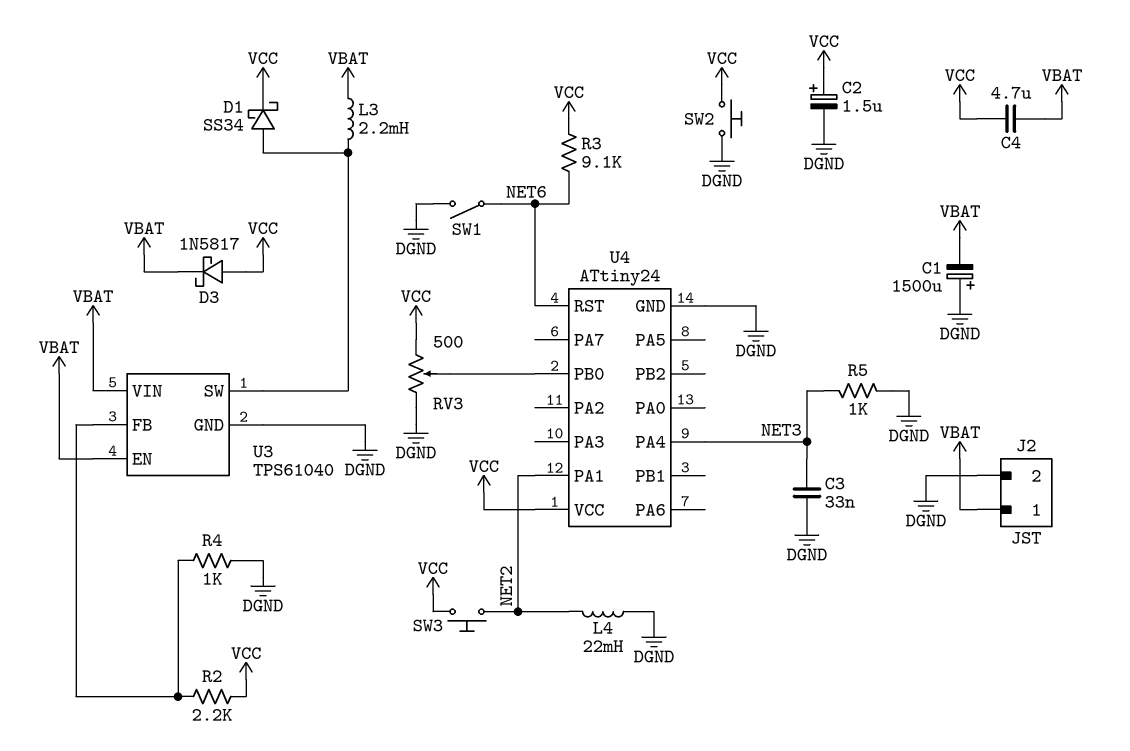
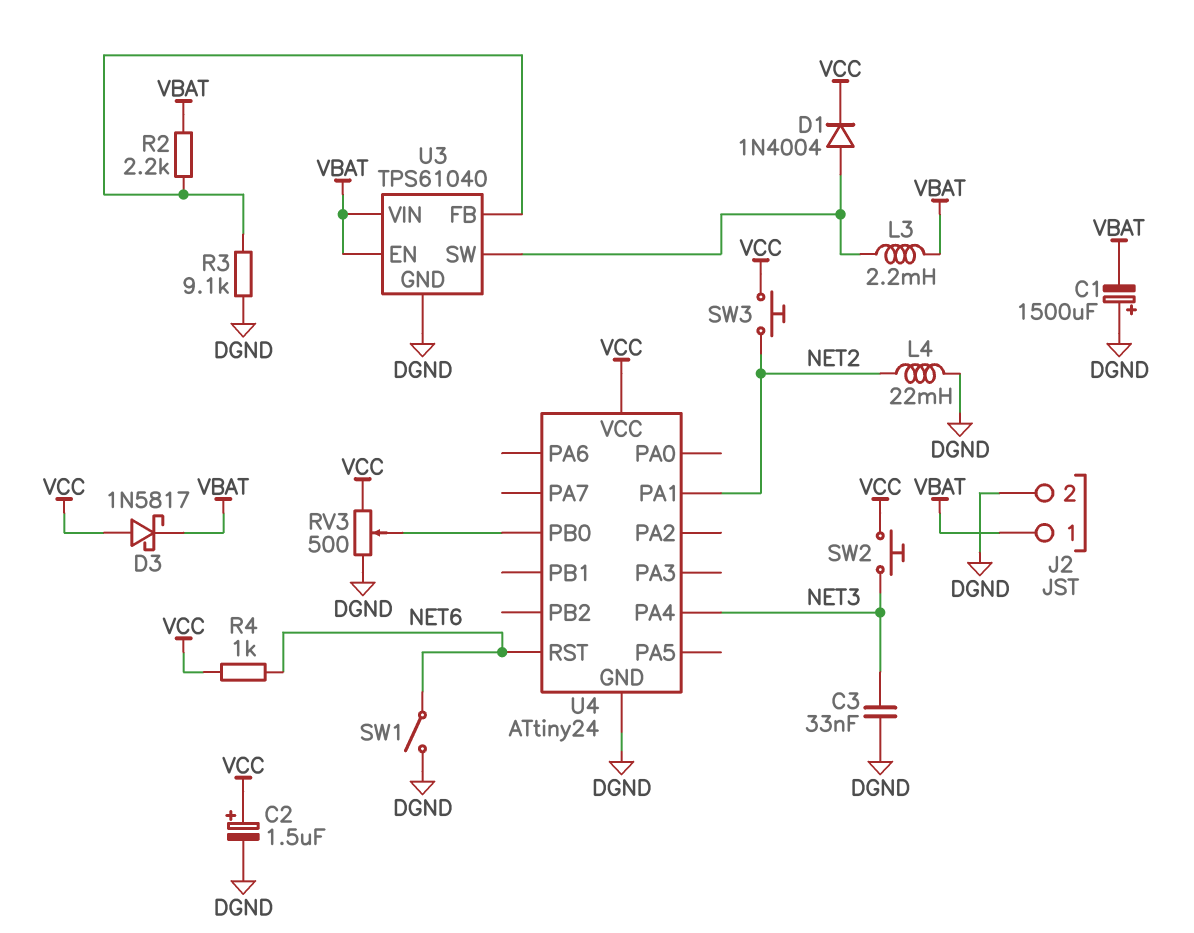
C4: 4.7uF (VBAT, VCC) -> none
D1: schottky SS34 (A U3/SW, K VCC) -> diode 1N4004 (A U3/SW, K VCC)
R2: 2.2k (U3/FB, VCC) -> 2.2k (U3/FB, VBAT)
R3: 9.1k (NET6, VCC) -> 9.1k (DGND, U3/FB)
R4: 1k (DGND, U3/FB) -> 1k (NET6, VCC)
R5: 1k (DGND, NET3) -> none
SW2: button (DGND, VCC) -> button (NET3, VCC)

